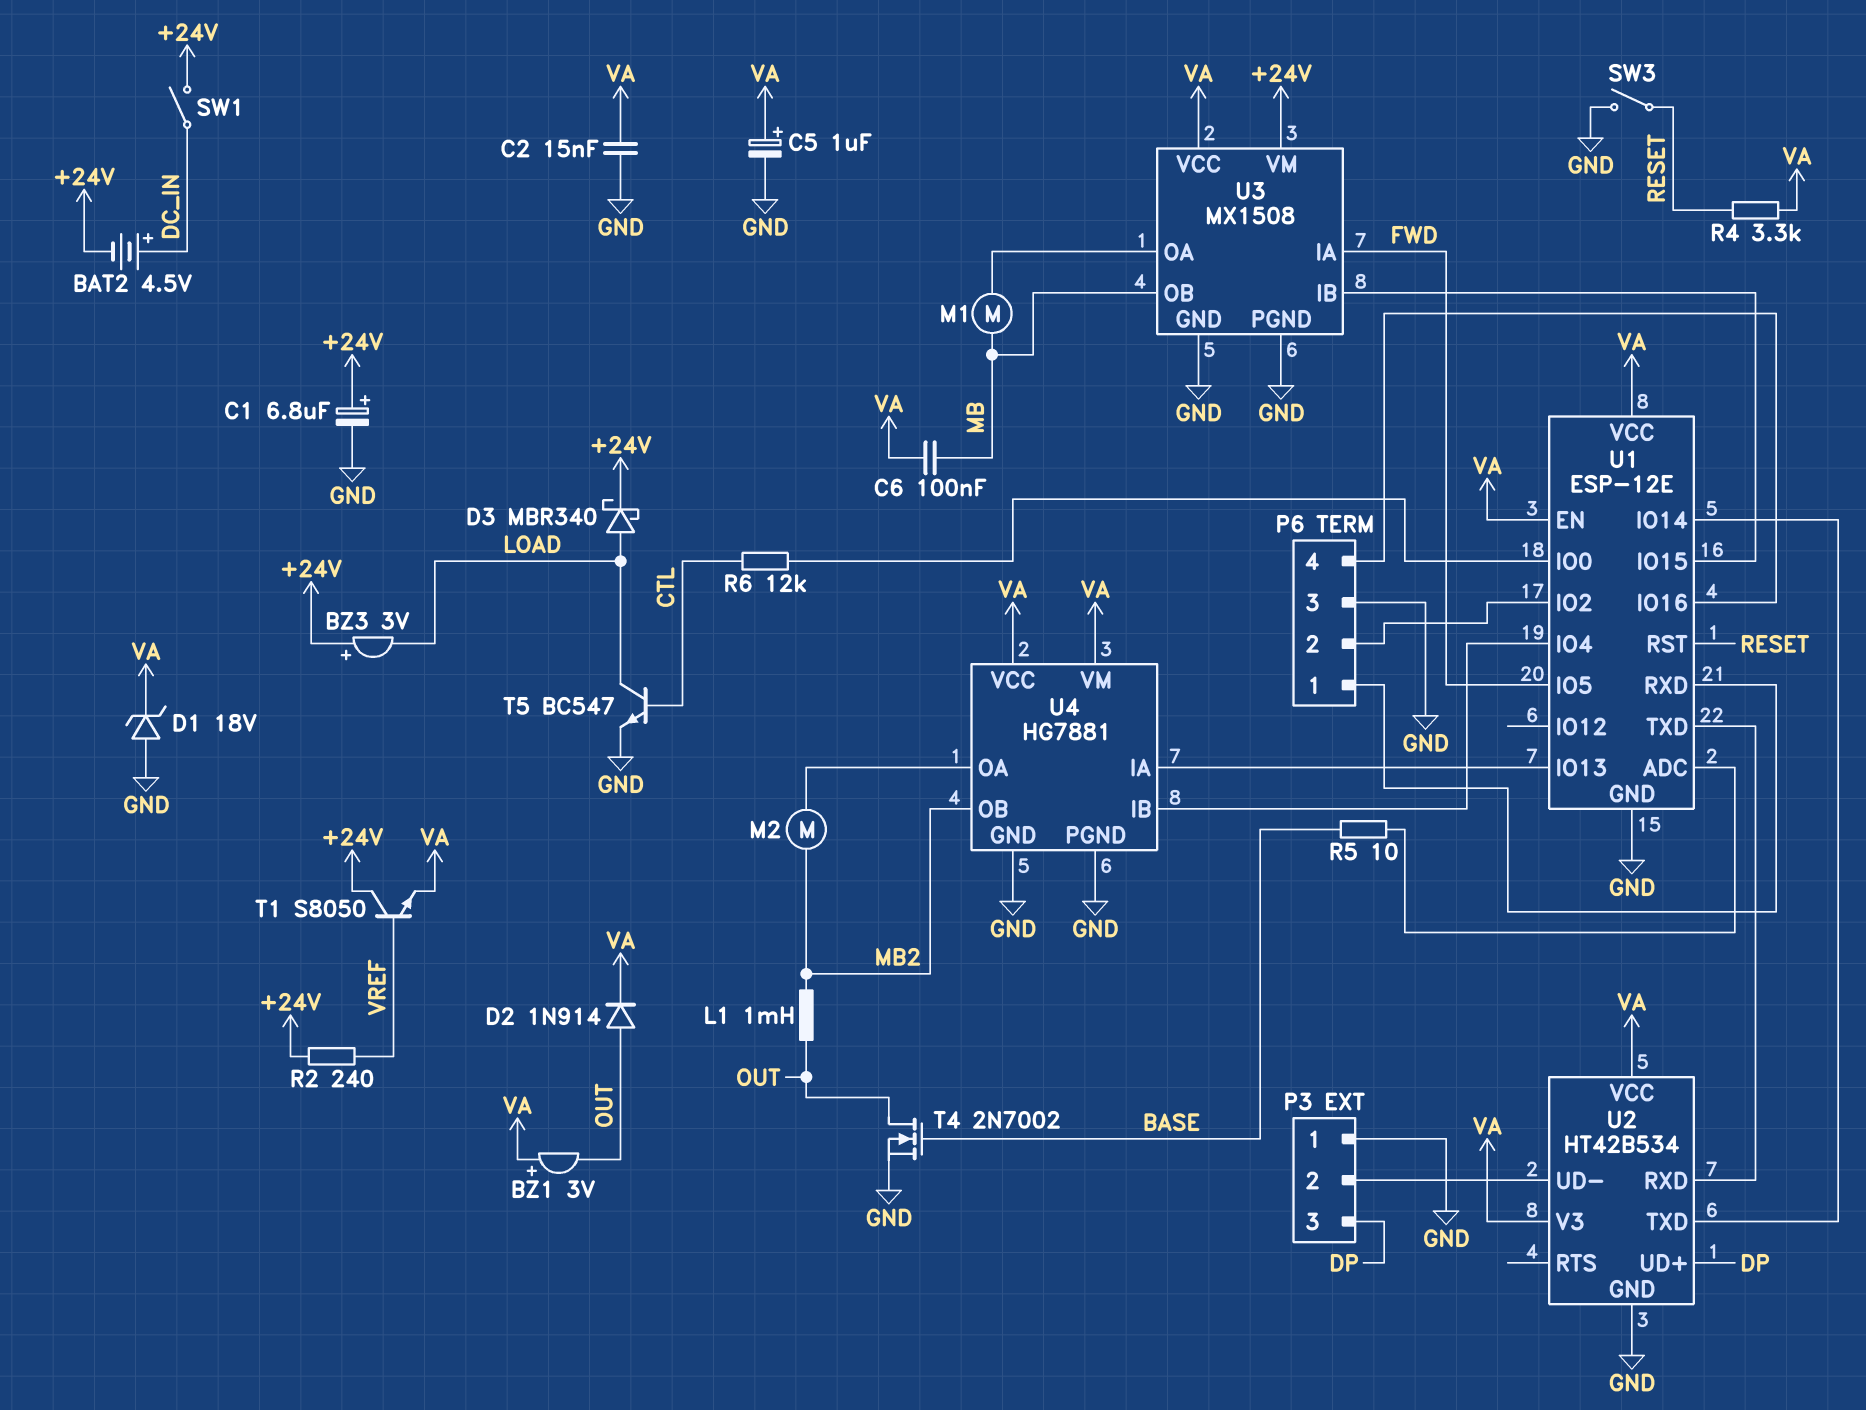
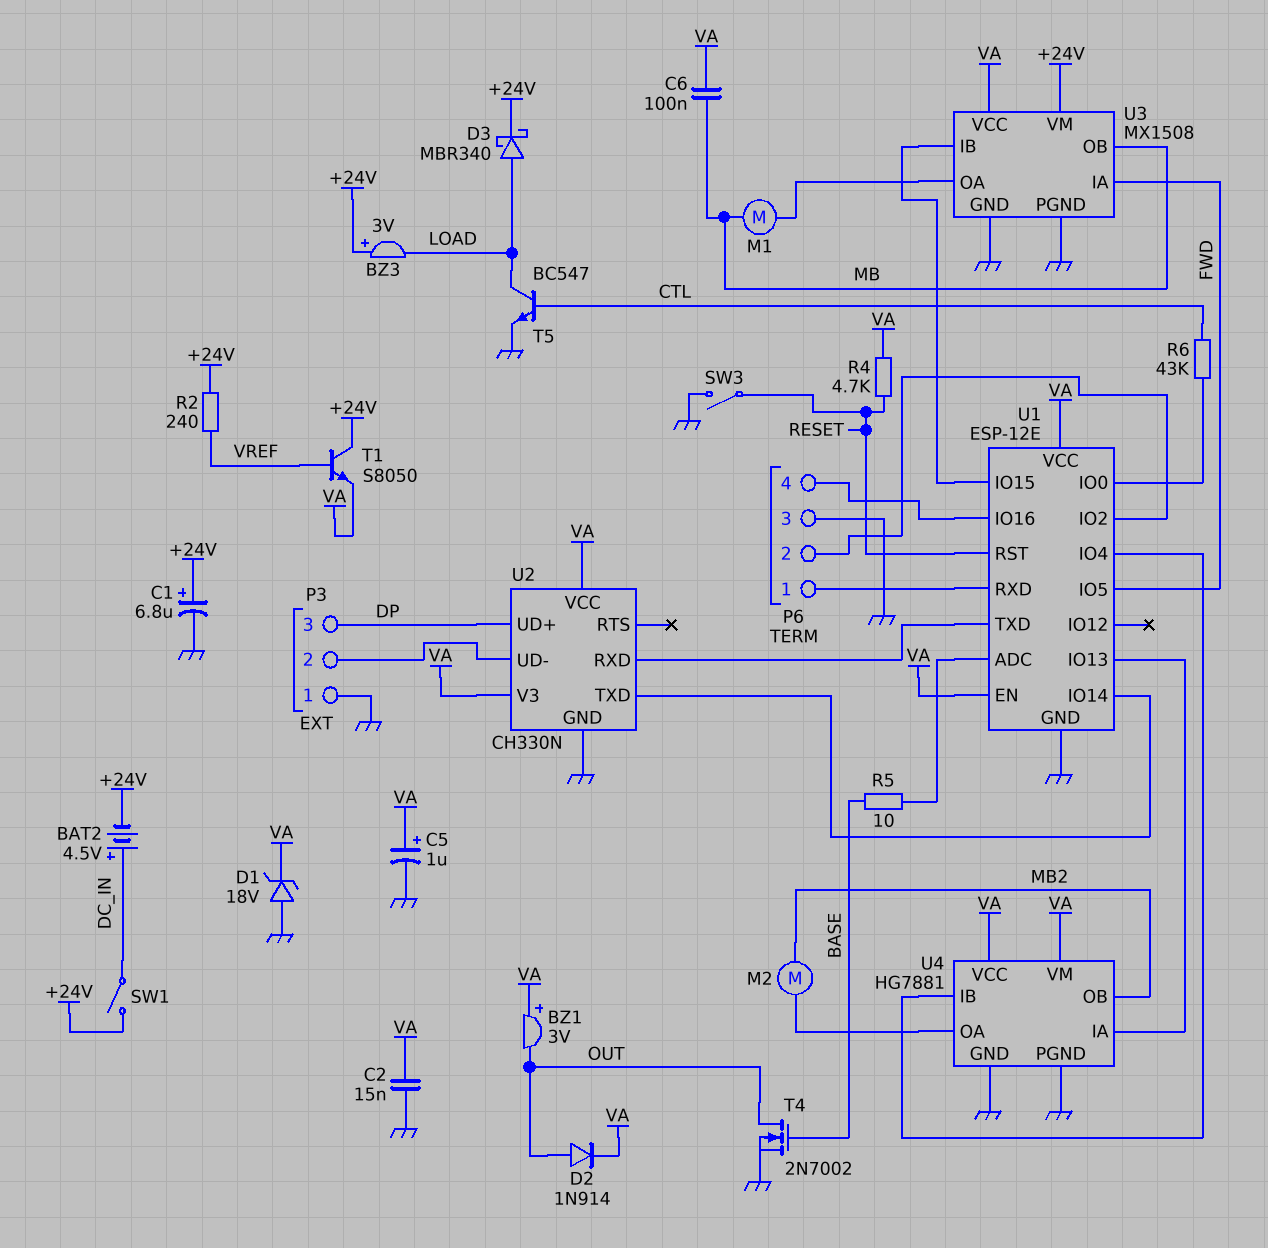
L1: 1mH (MB2, OUT) -> none
R4: 3.3k (RESET, VA) -> 4.7k (RESET, VA)
R6: 12k (CTL, U1/IO0) -> 43k (CTL, U1/IO0)
U2: HT42B534 -> CH330N

